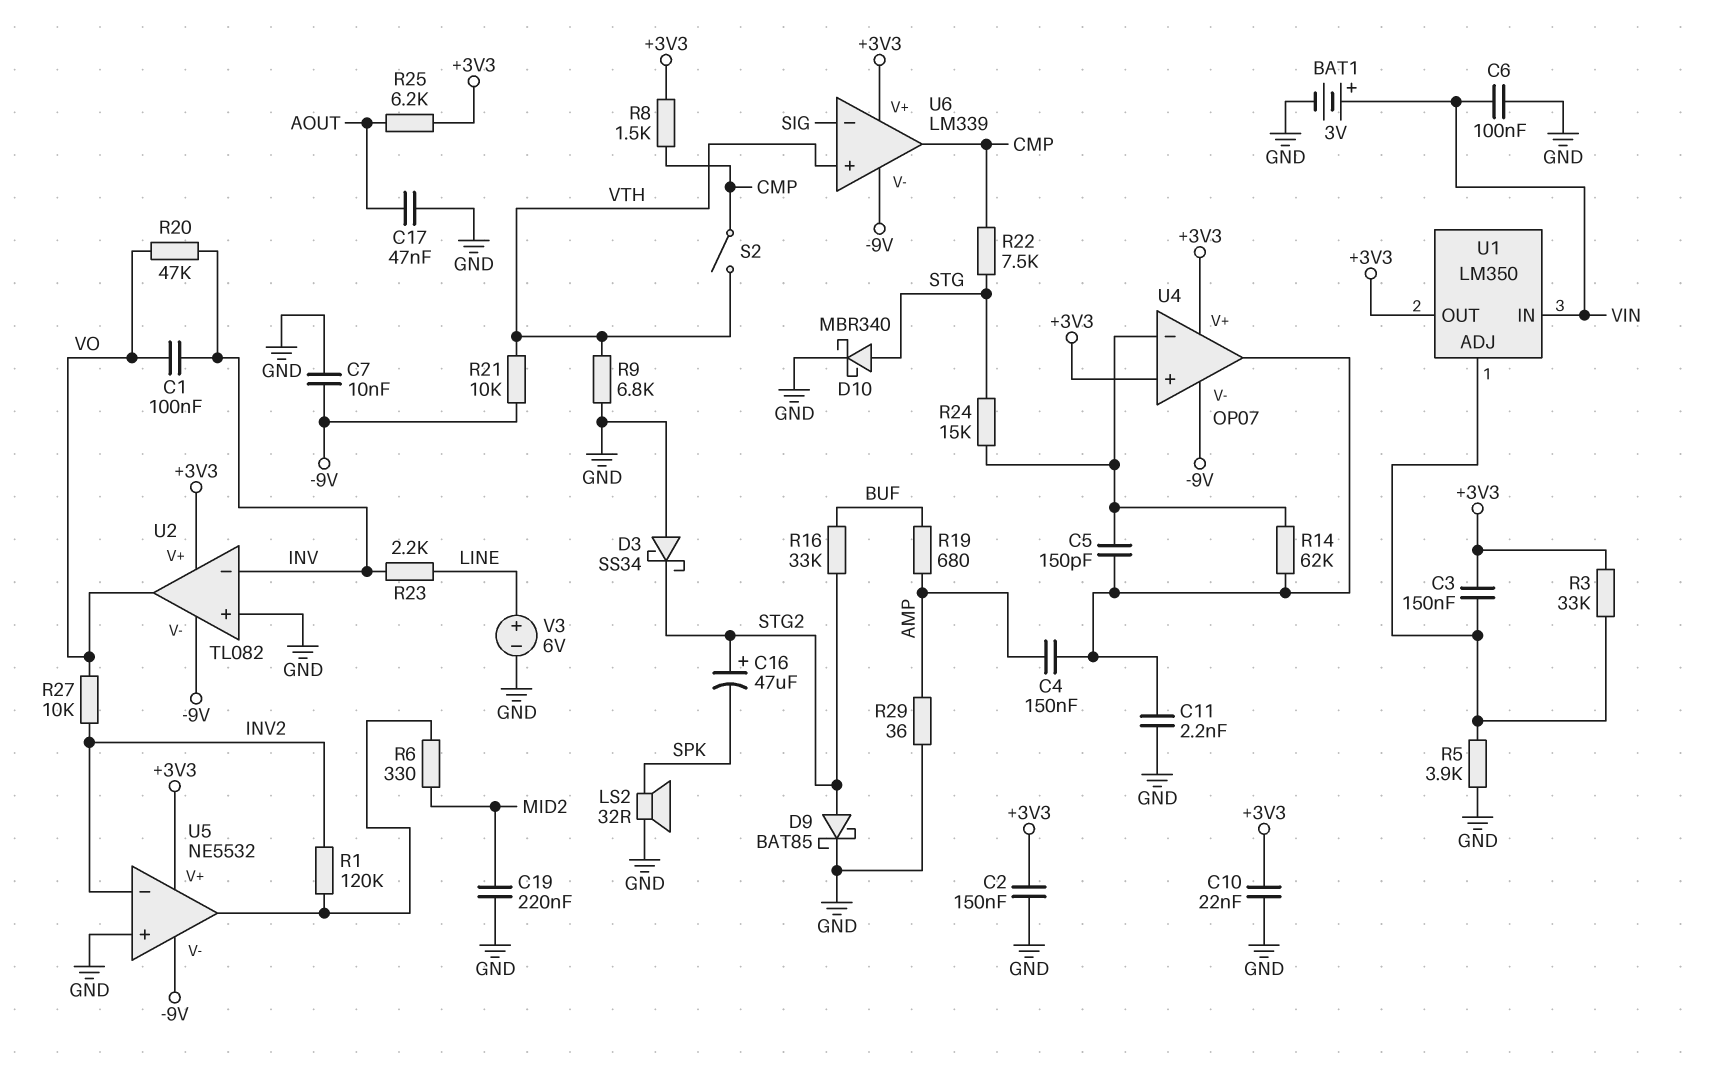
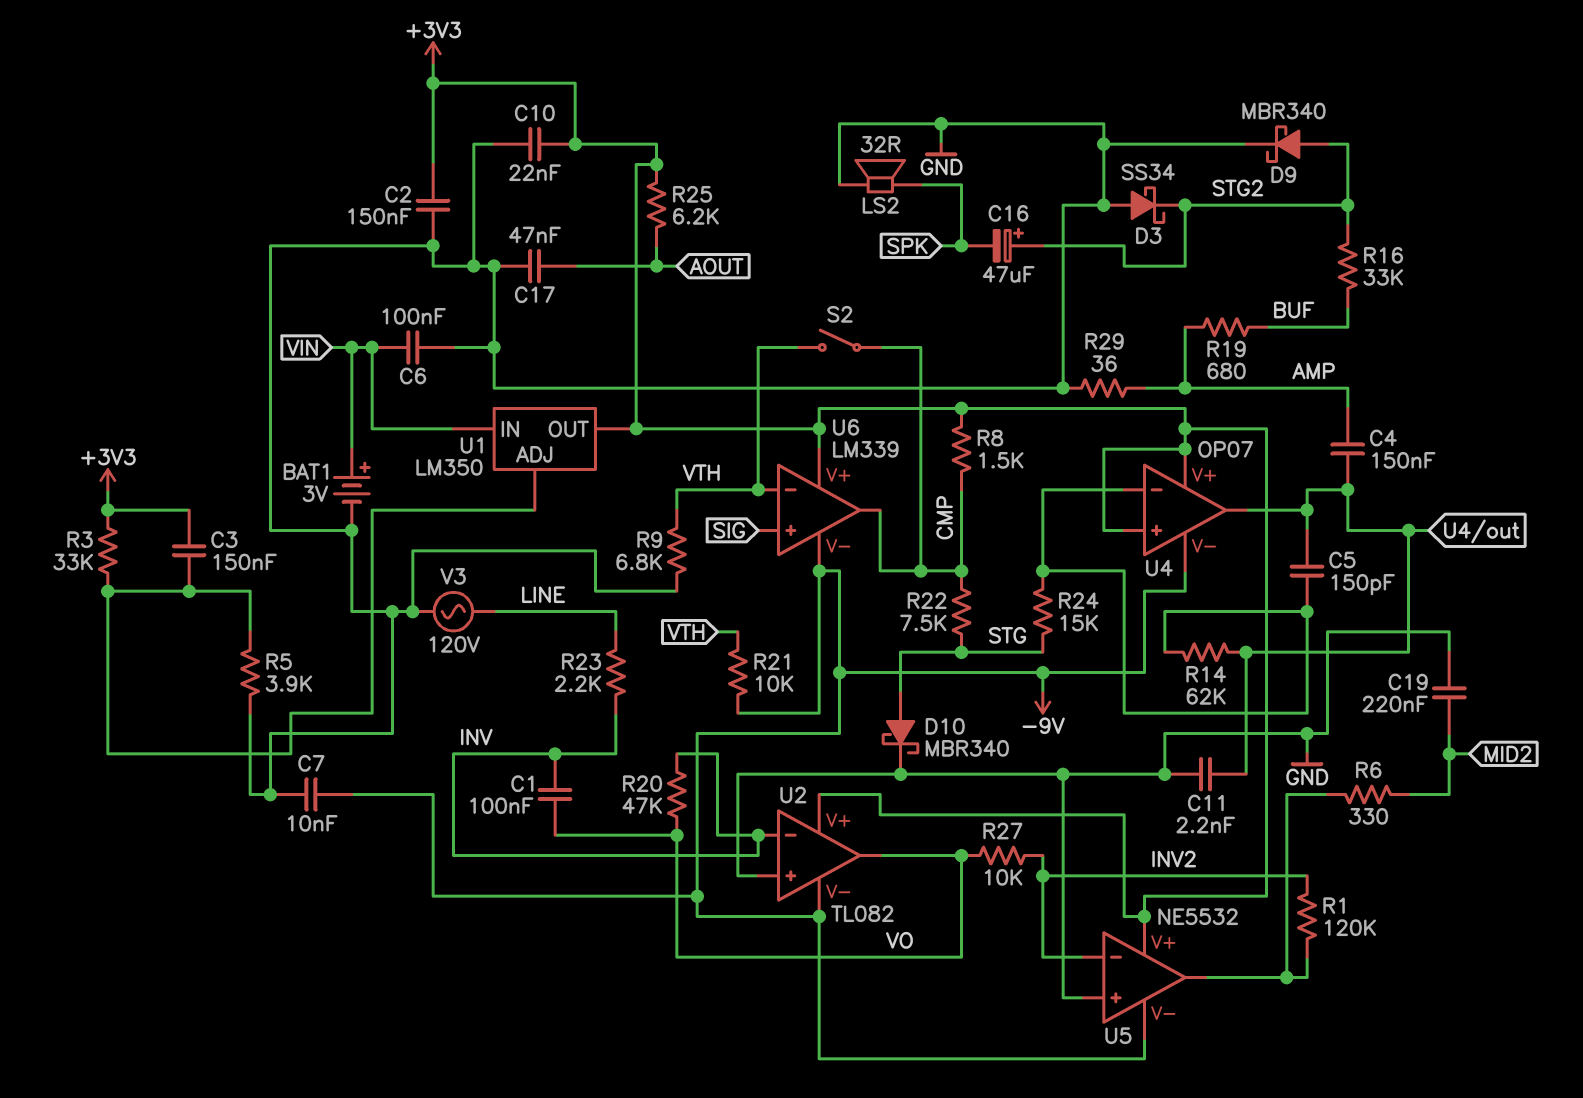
D9: schottky BAT85 (A STG2, K GND) -> schottky MBR340 (A STG2, K GND)
U6 pin in+: VTH -> SIG
U6 pin in-: SIG -> VTH
V3: 6V (plus LINE, minus GND) -> AC 120V (GND, LINE)

